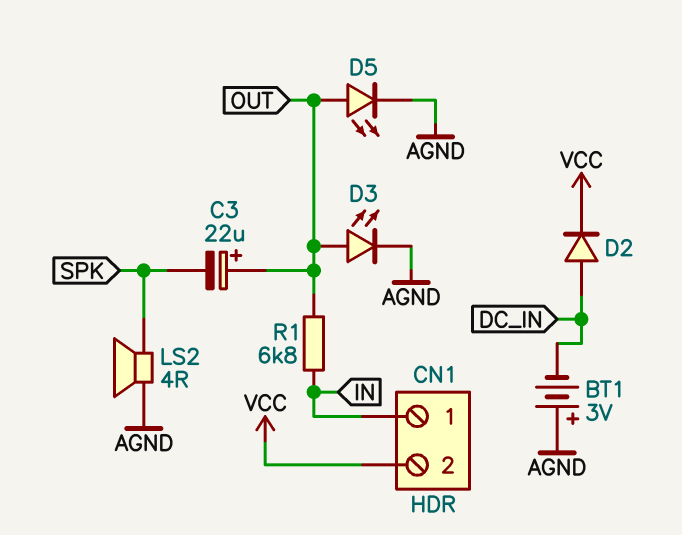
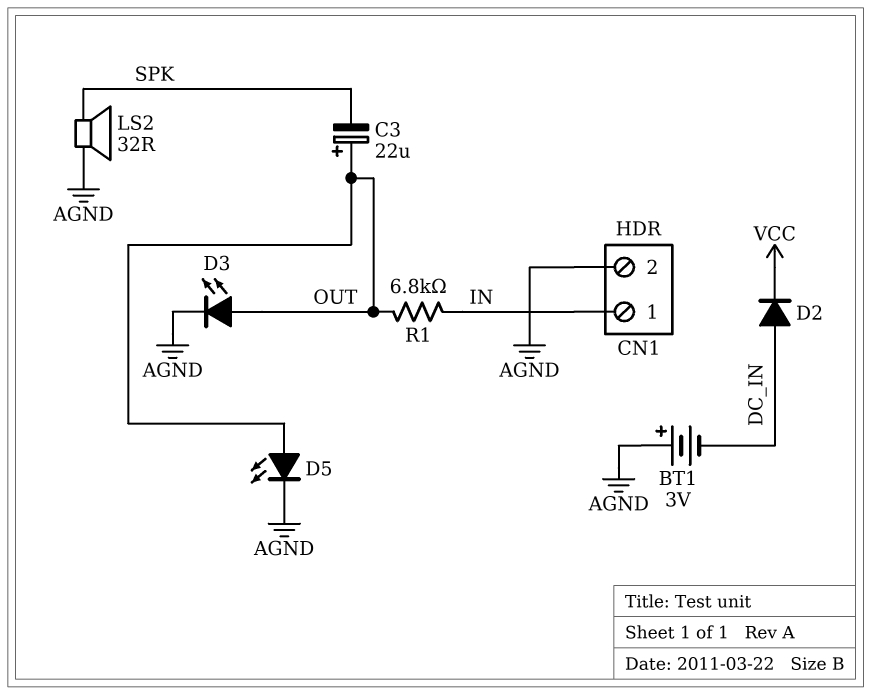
CN1 pin 2: VCC -> AGND
LS2: speaker 4R (AGND, SPK) -> speaker 32R (AGND, SPK)

